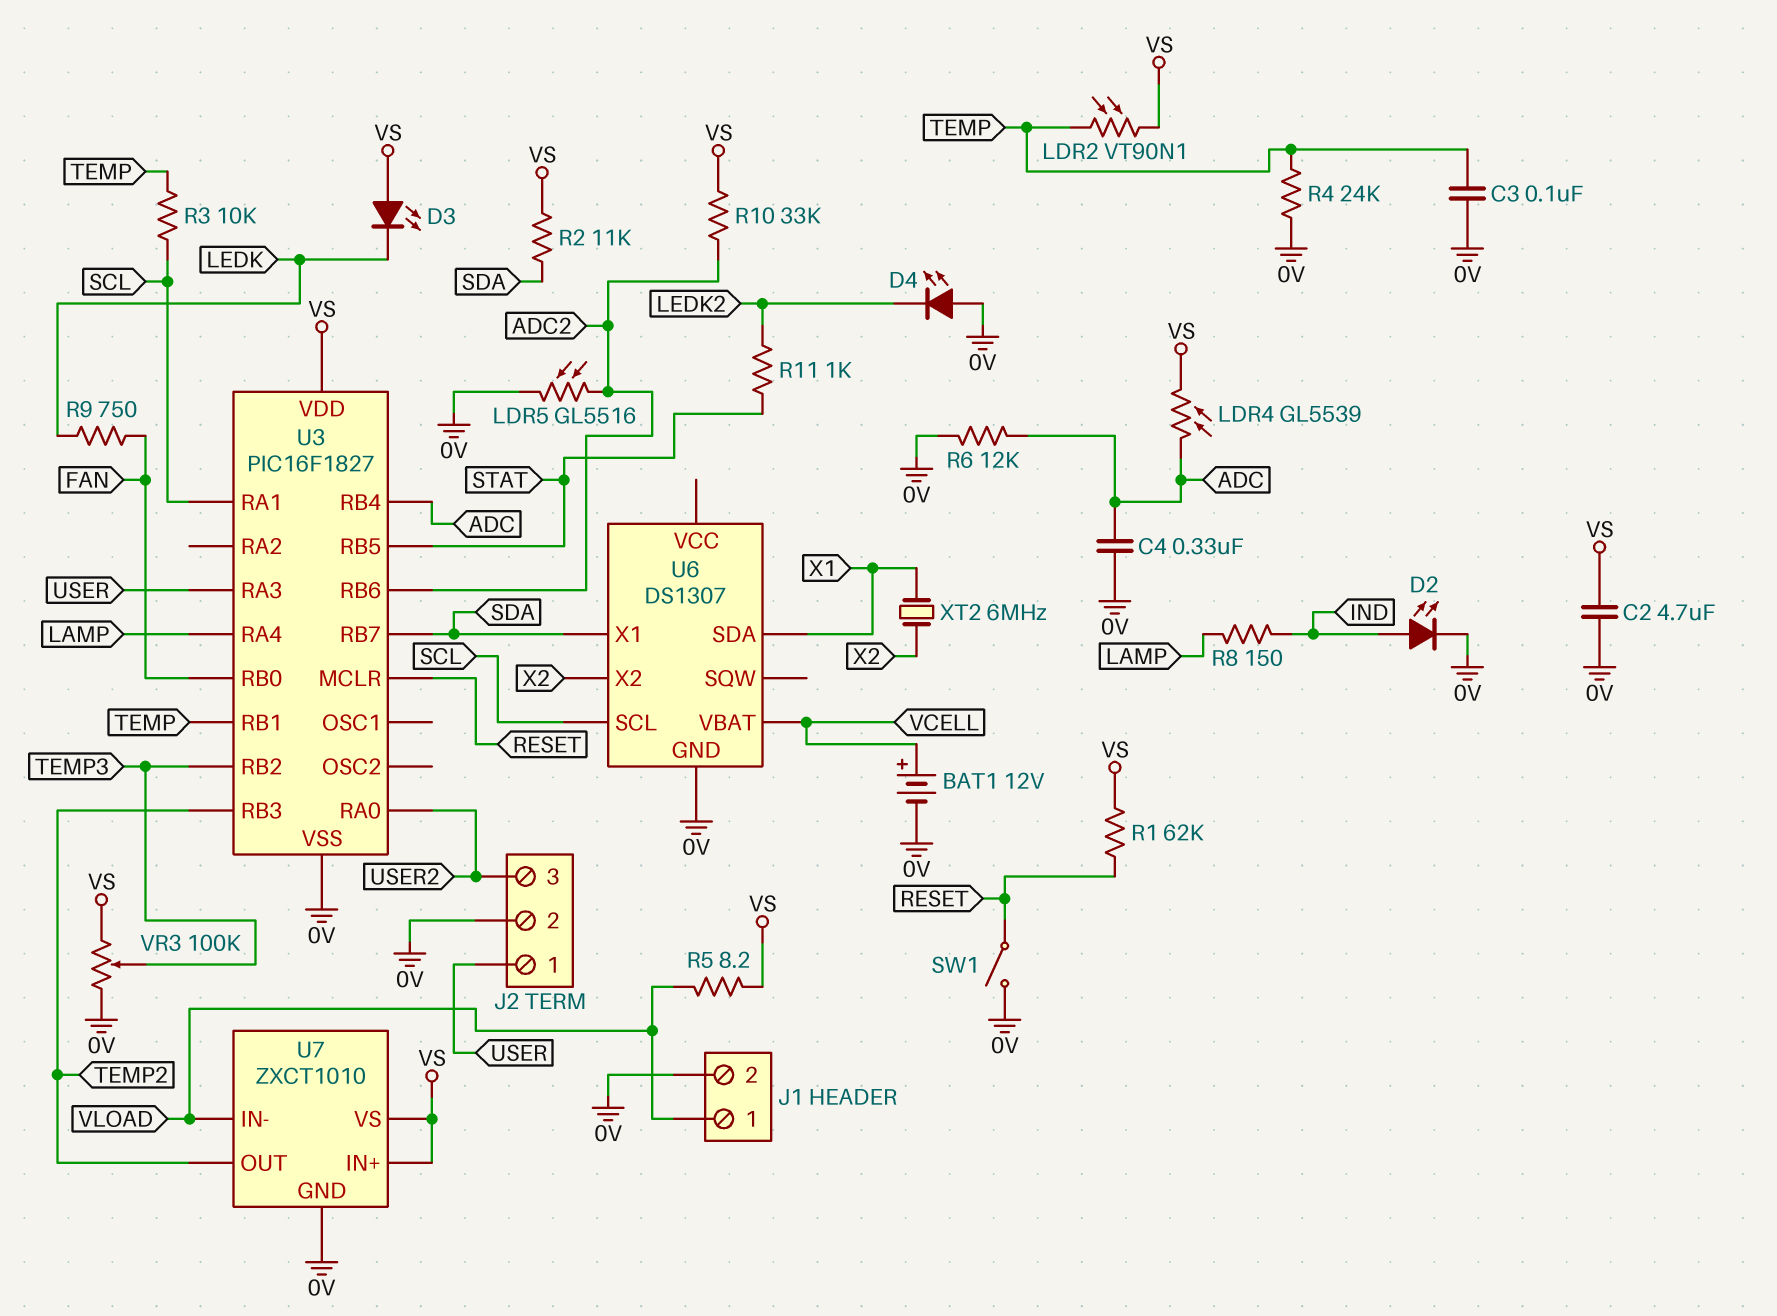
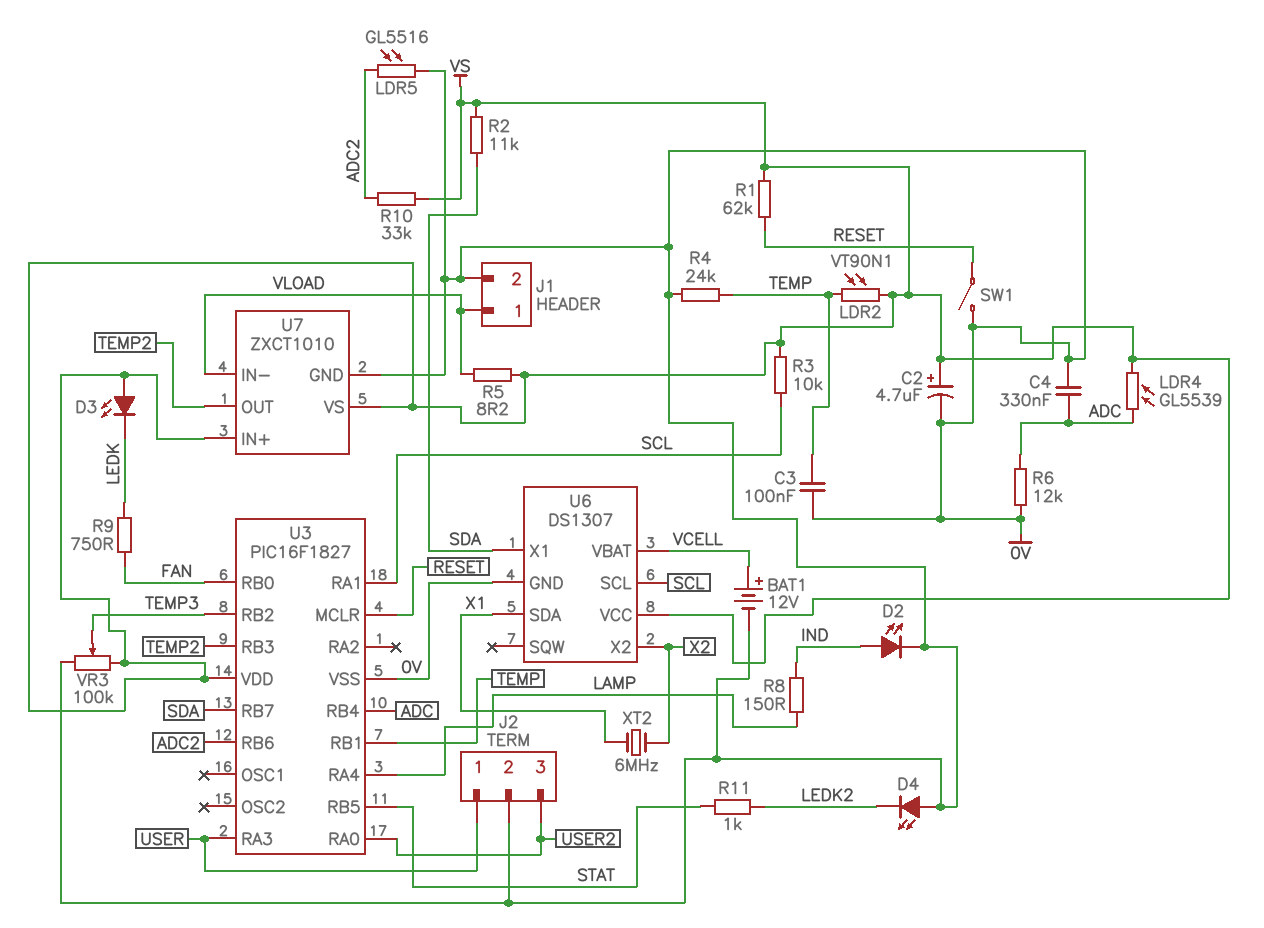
C2: 4.7uF (0V, VS) -> 4.7uF (plus VS, minus 0V)
R3: 10k (SCL, TEMP) -> 10k (SCL, VS)
U6 pin VCC: none -> VS

